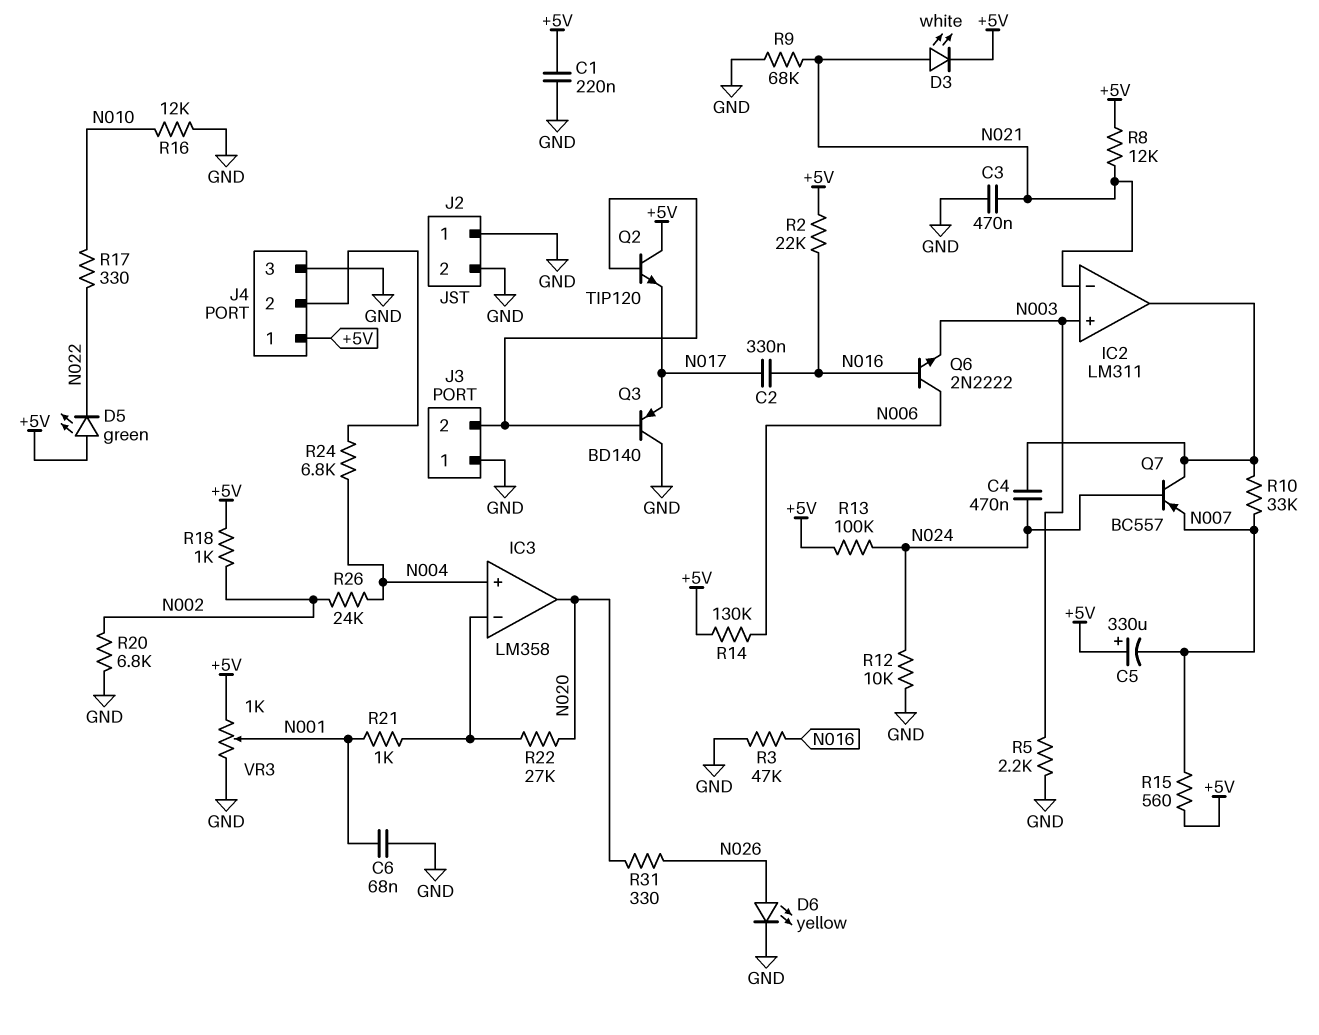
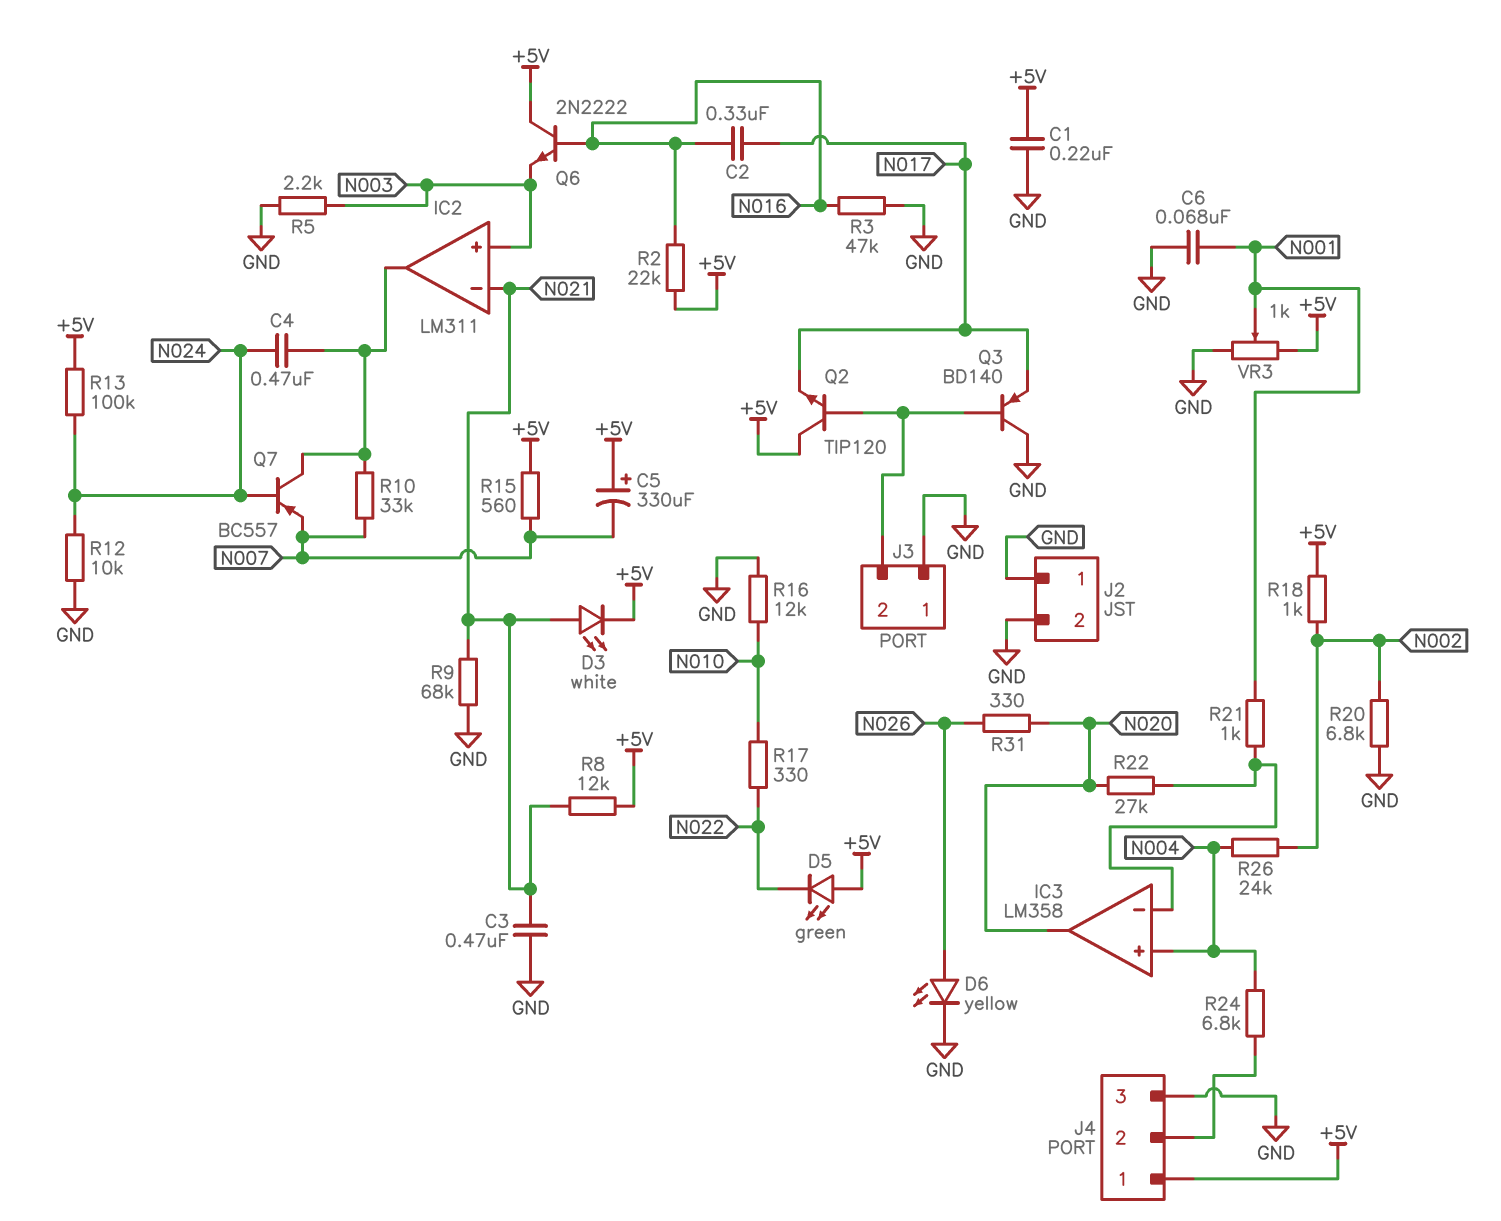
Q6: NPN 2N2222 (B N016, C N006, E N003) -> NPN 2N2222 (B N016, C +5V, E N003)
R14: 130k (+5V, N006) -> none

